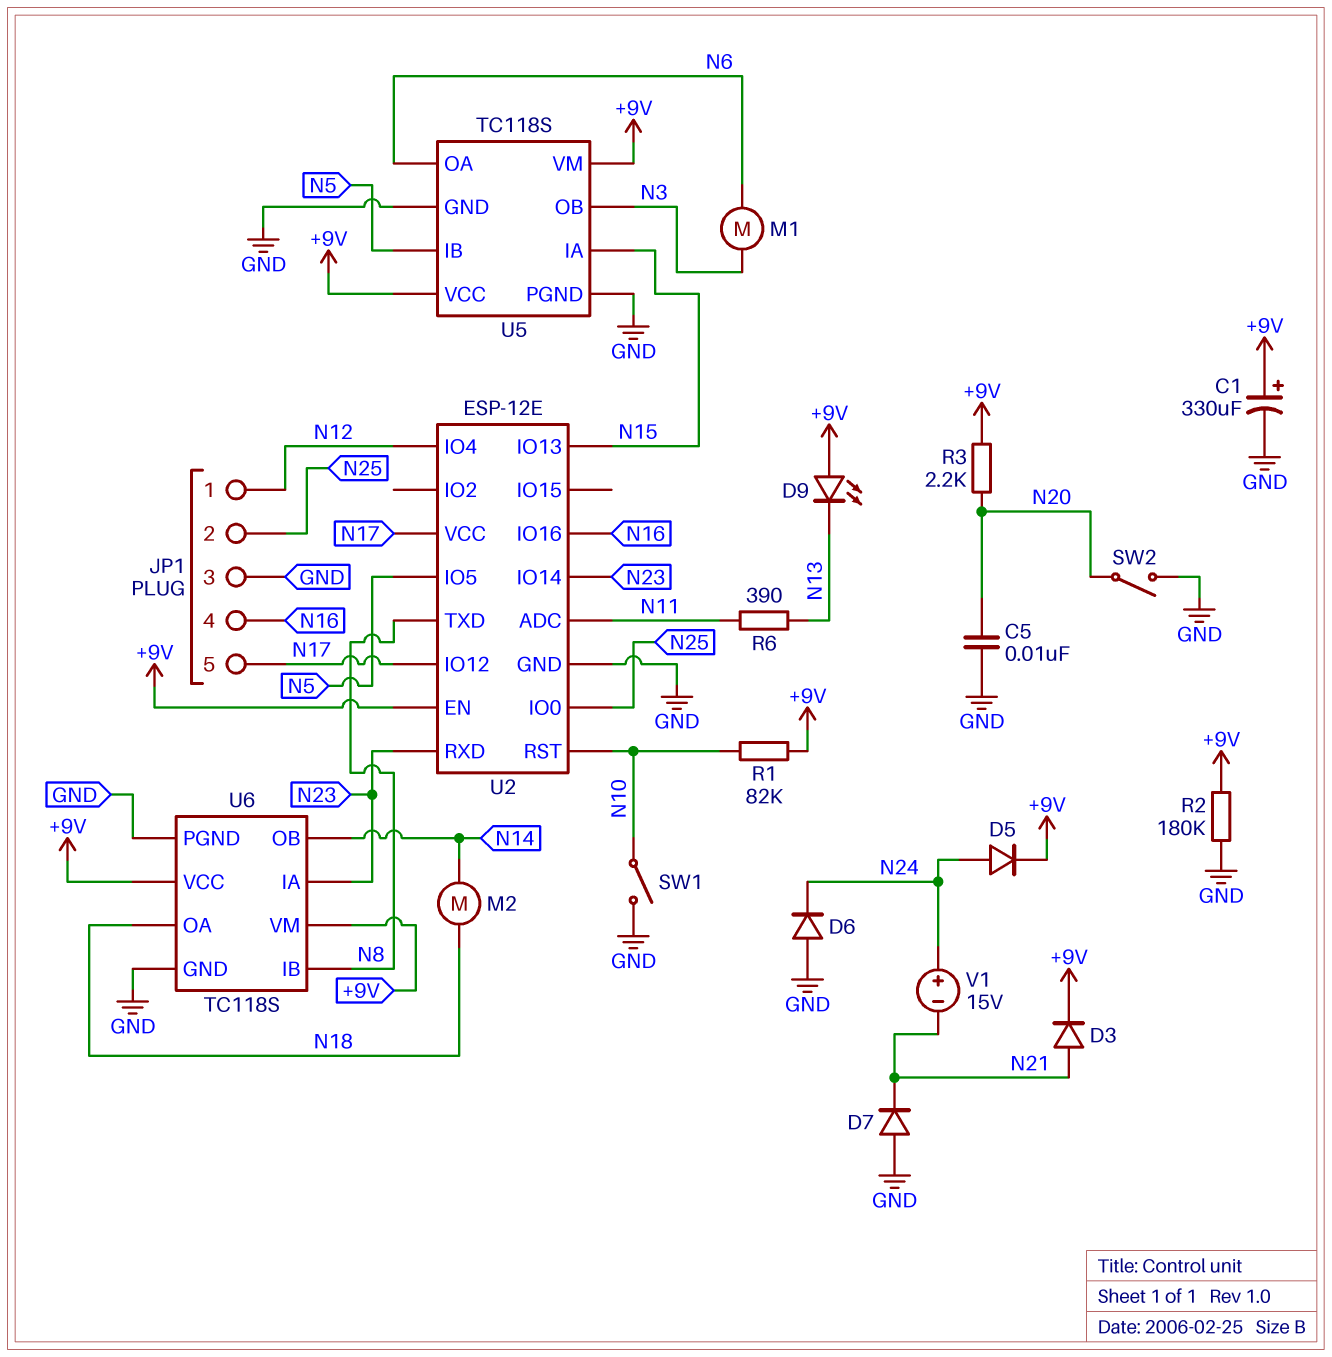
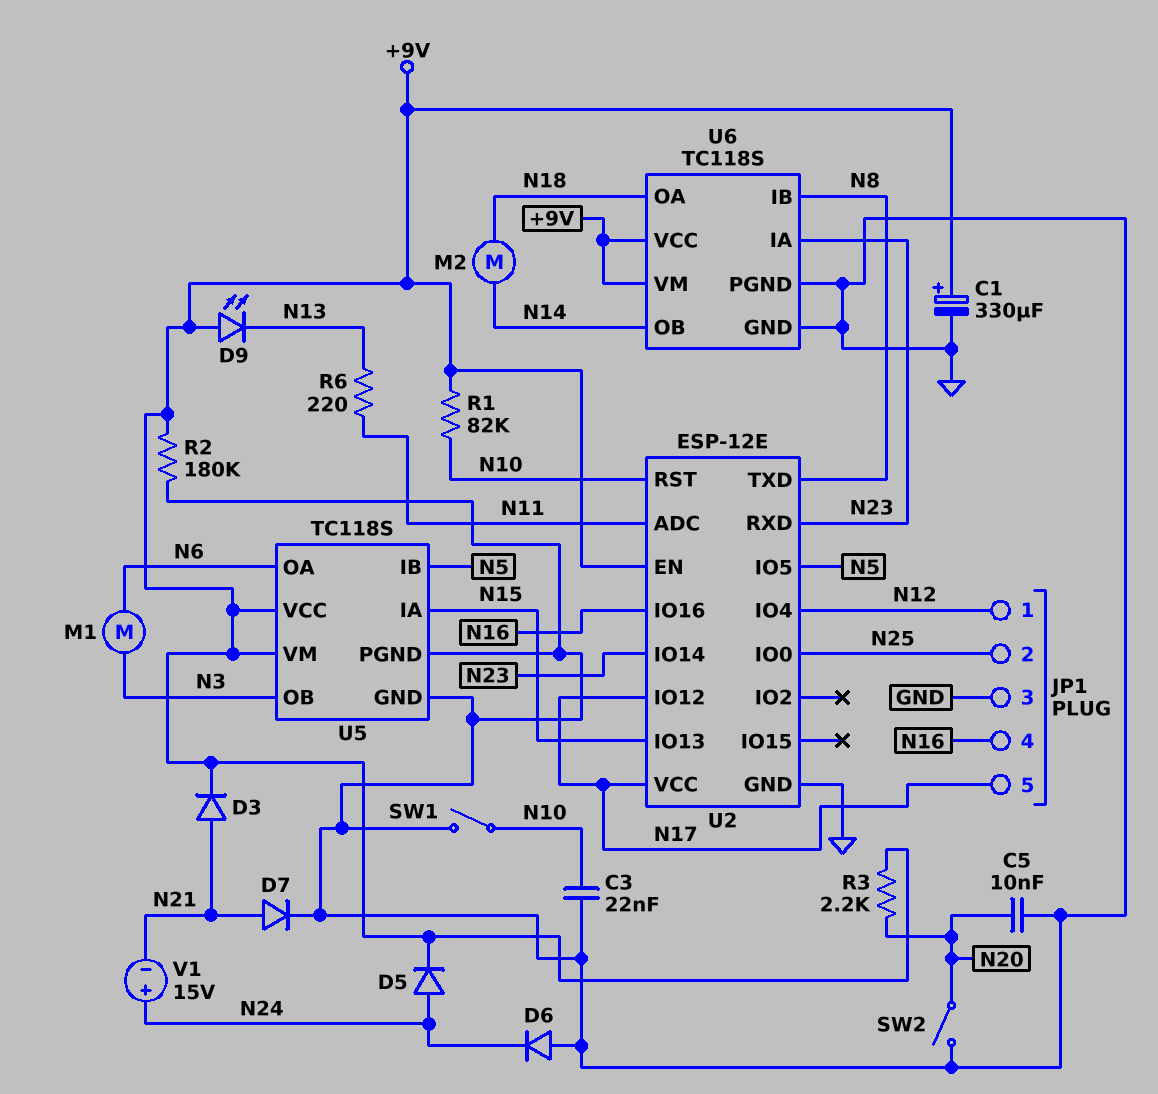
C3: none -> 22nF (GND, N10)
D7: diode (A GND, K N21) -> diode (A N21, K GND)
R6: 390 (N11, N13) -> 220 (N11, N13)

